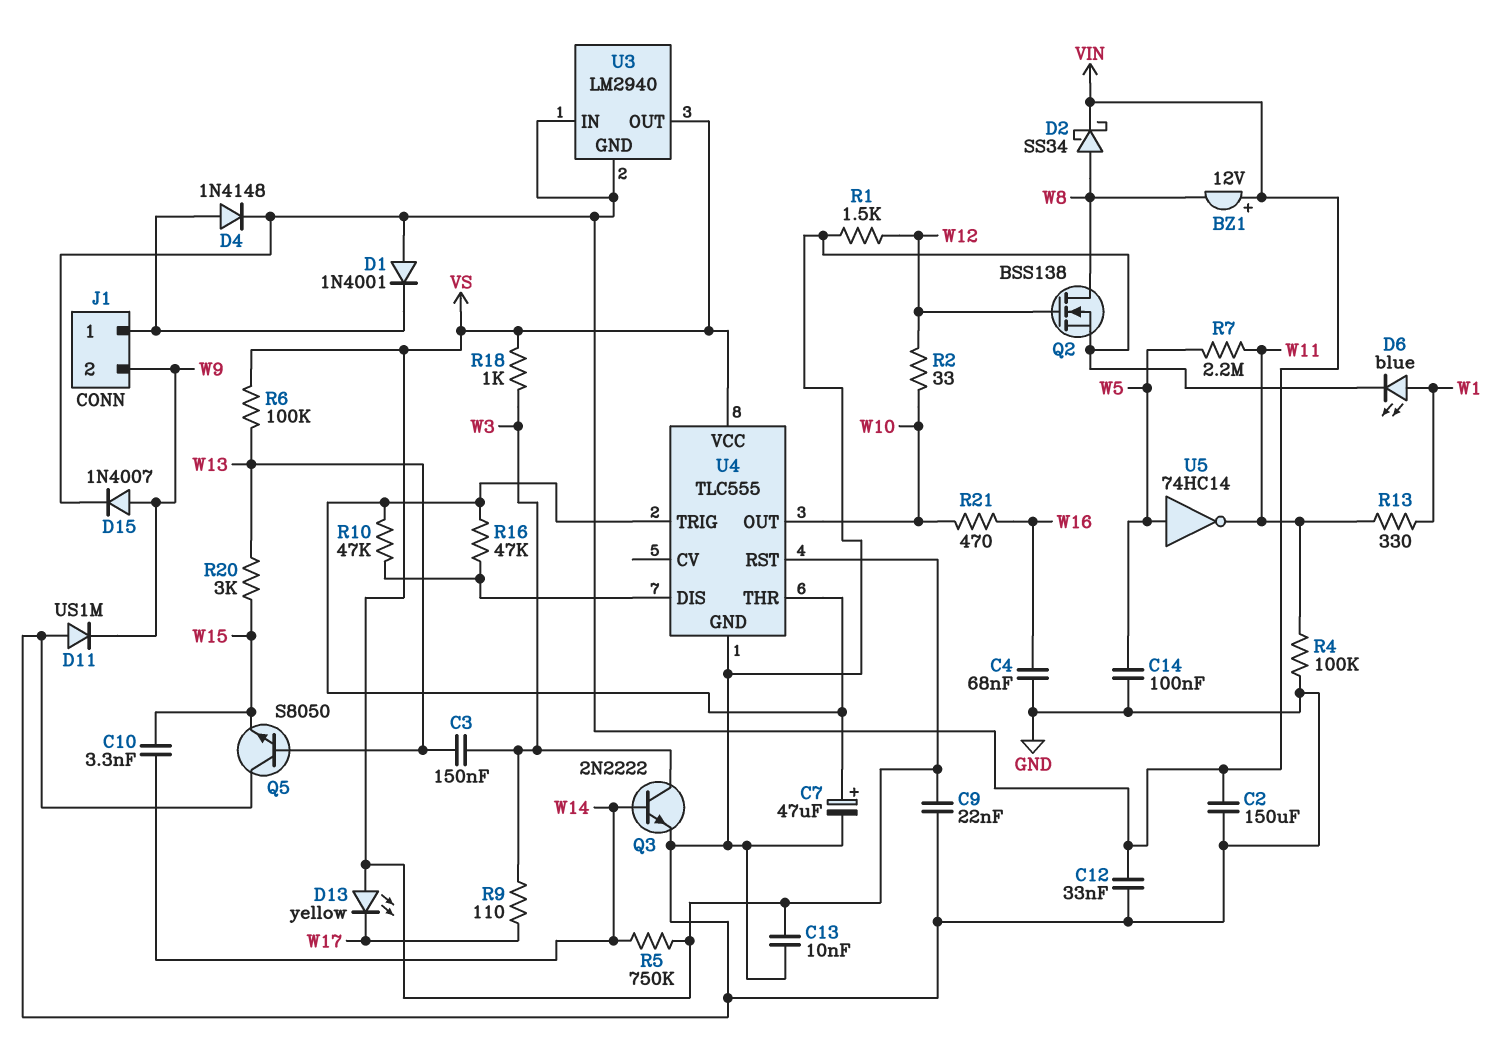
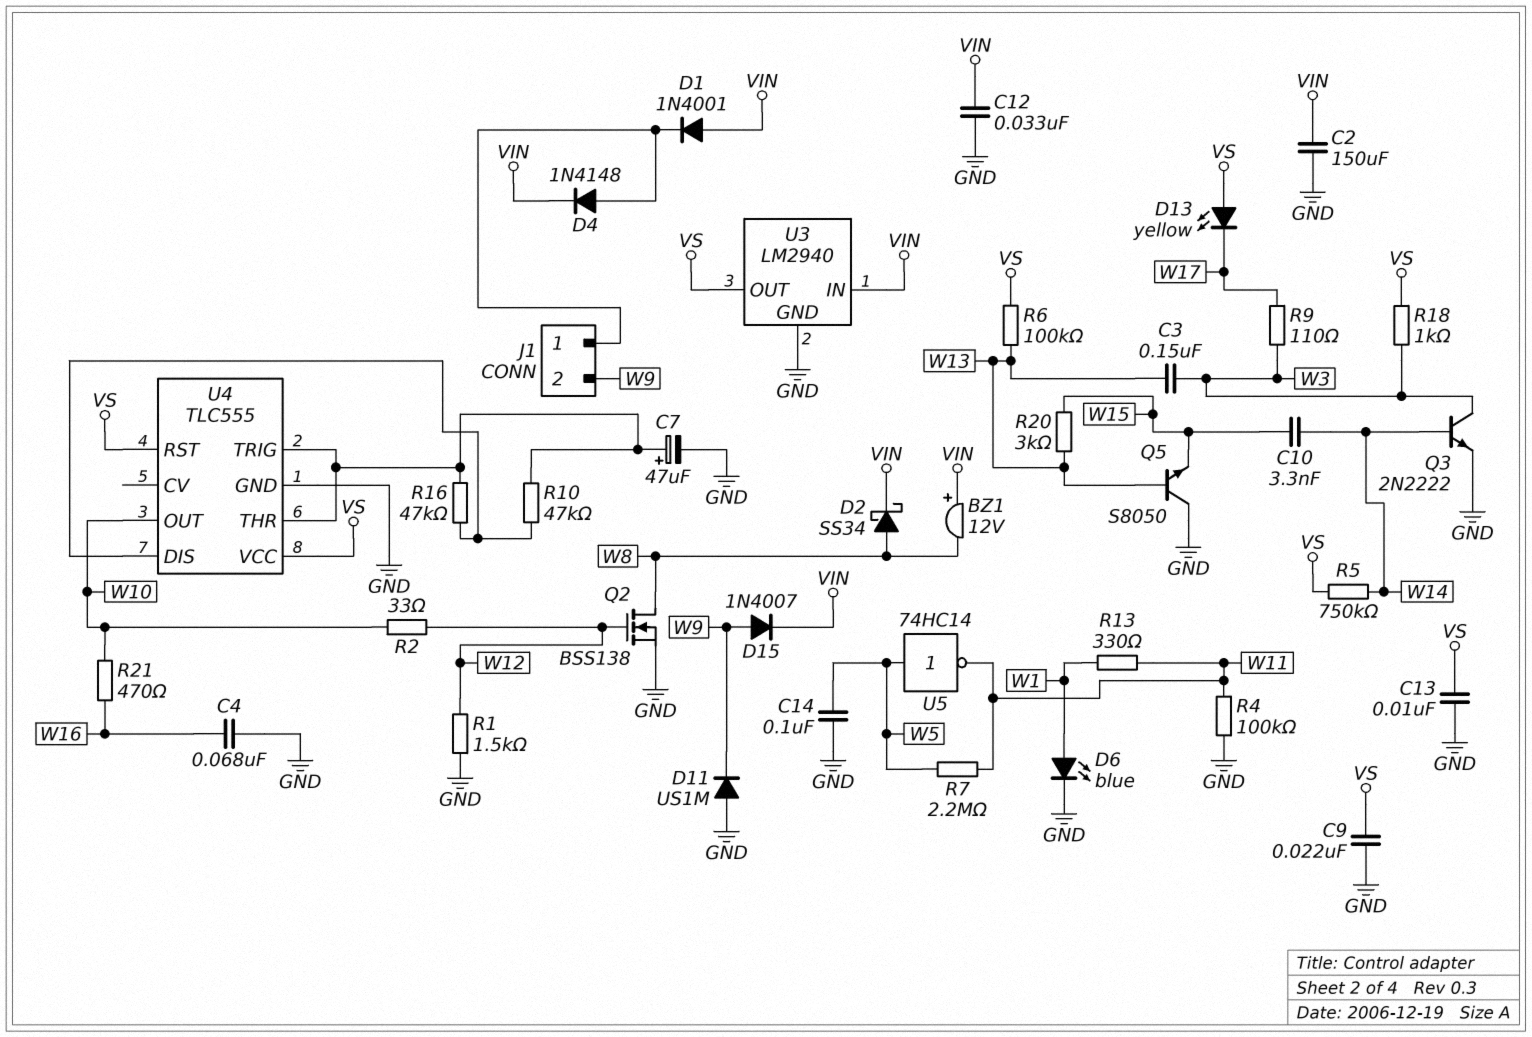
U3 pin GND: VIN -> GND

